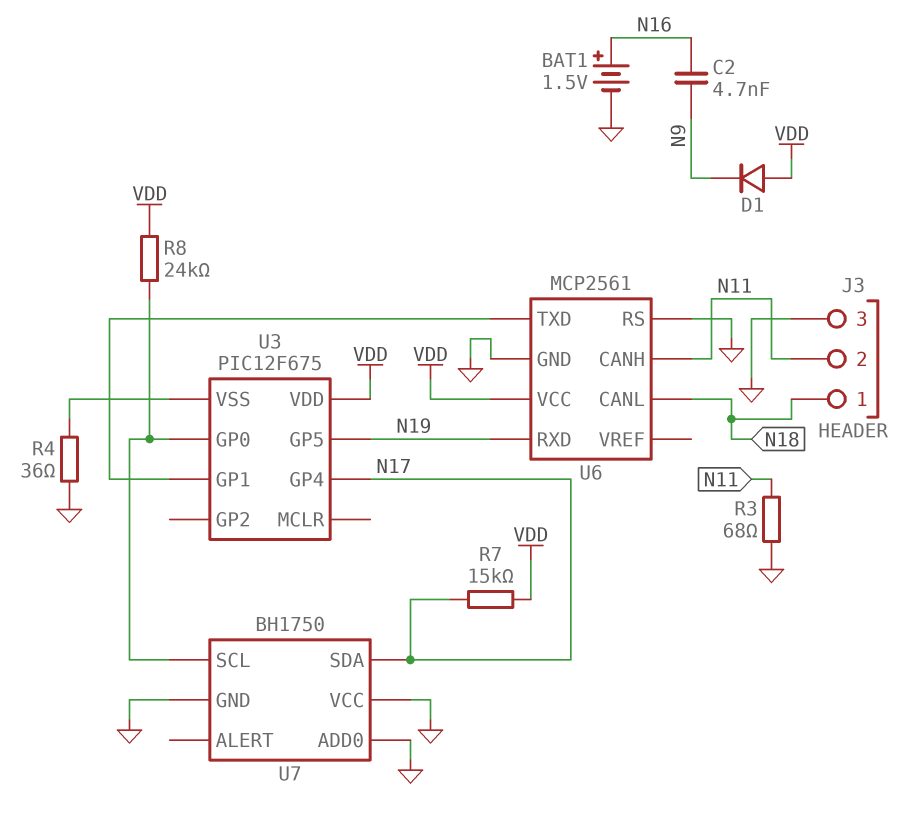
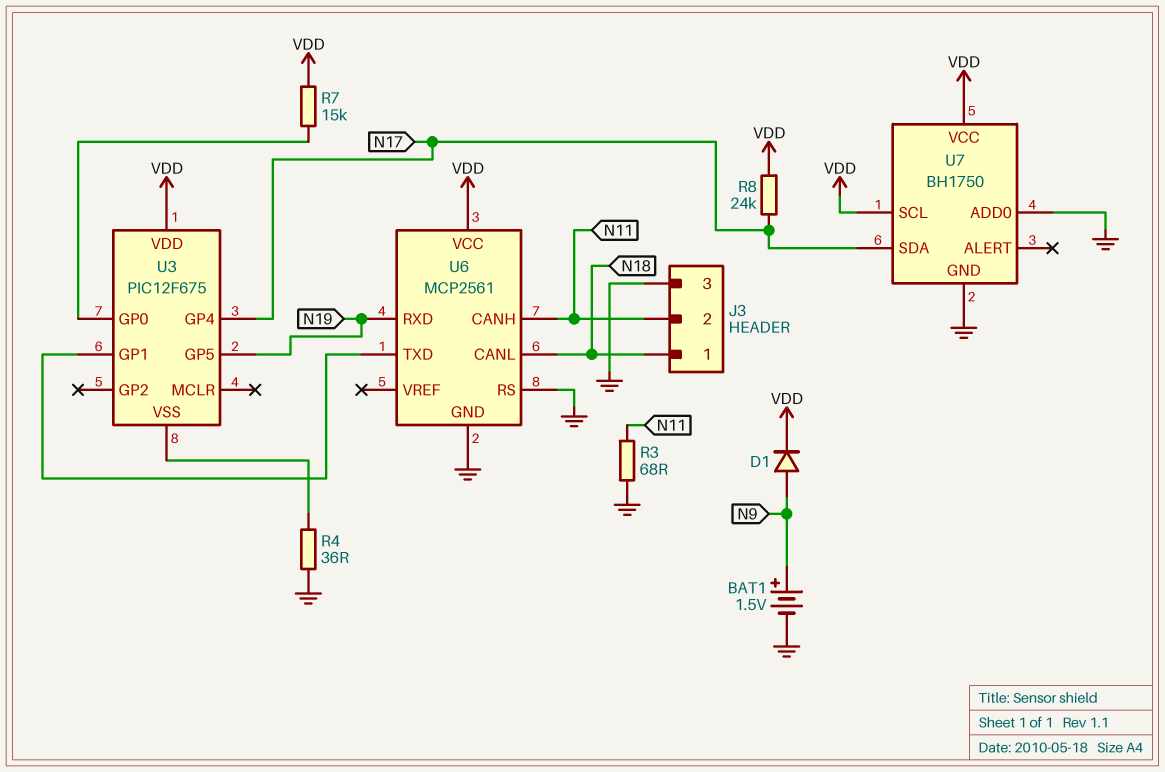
BAT1: 1.5V (plus N16, minus GND) -> 1.5V (plus N9, minus GND)
C2: 4.7nF (N9, N16) -> none
D1: diode (A VDD, K N9) -> diode (A N9, K VDD)
R7: 15k (N17, VDD) -> 15k (U3/GP0, VDD)
R8: 24k (U3/GP0, VDD) -> 24k (N17, VDD)
U7 pin SCL: U3/GP0 -> VDD
U7 pin VCC: GND -> VDD

